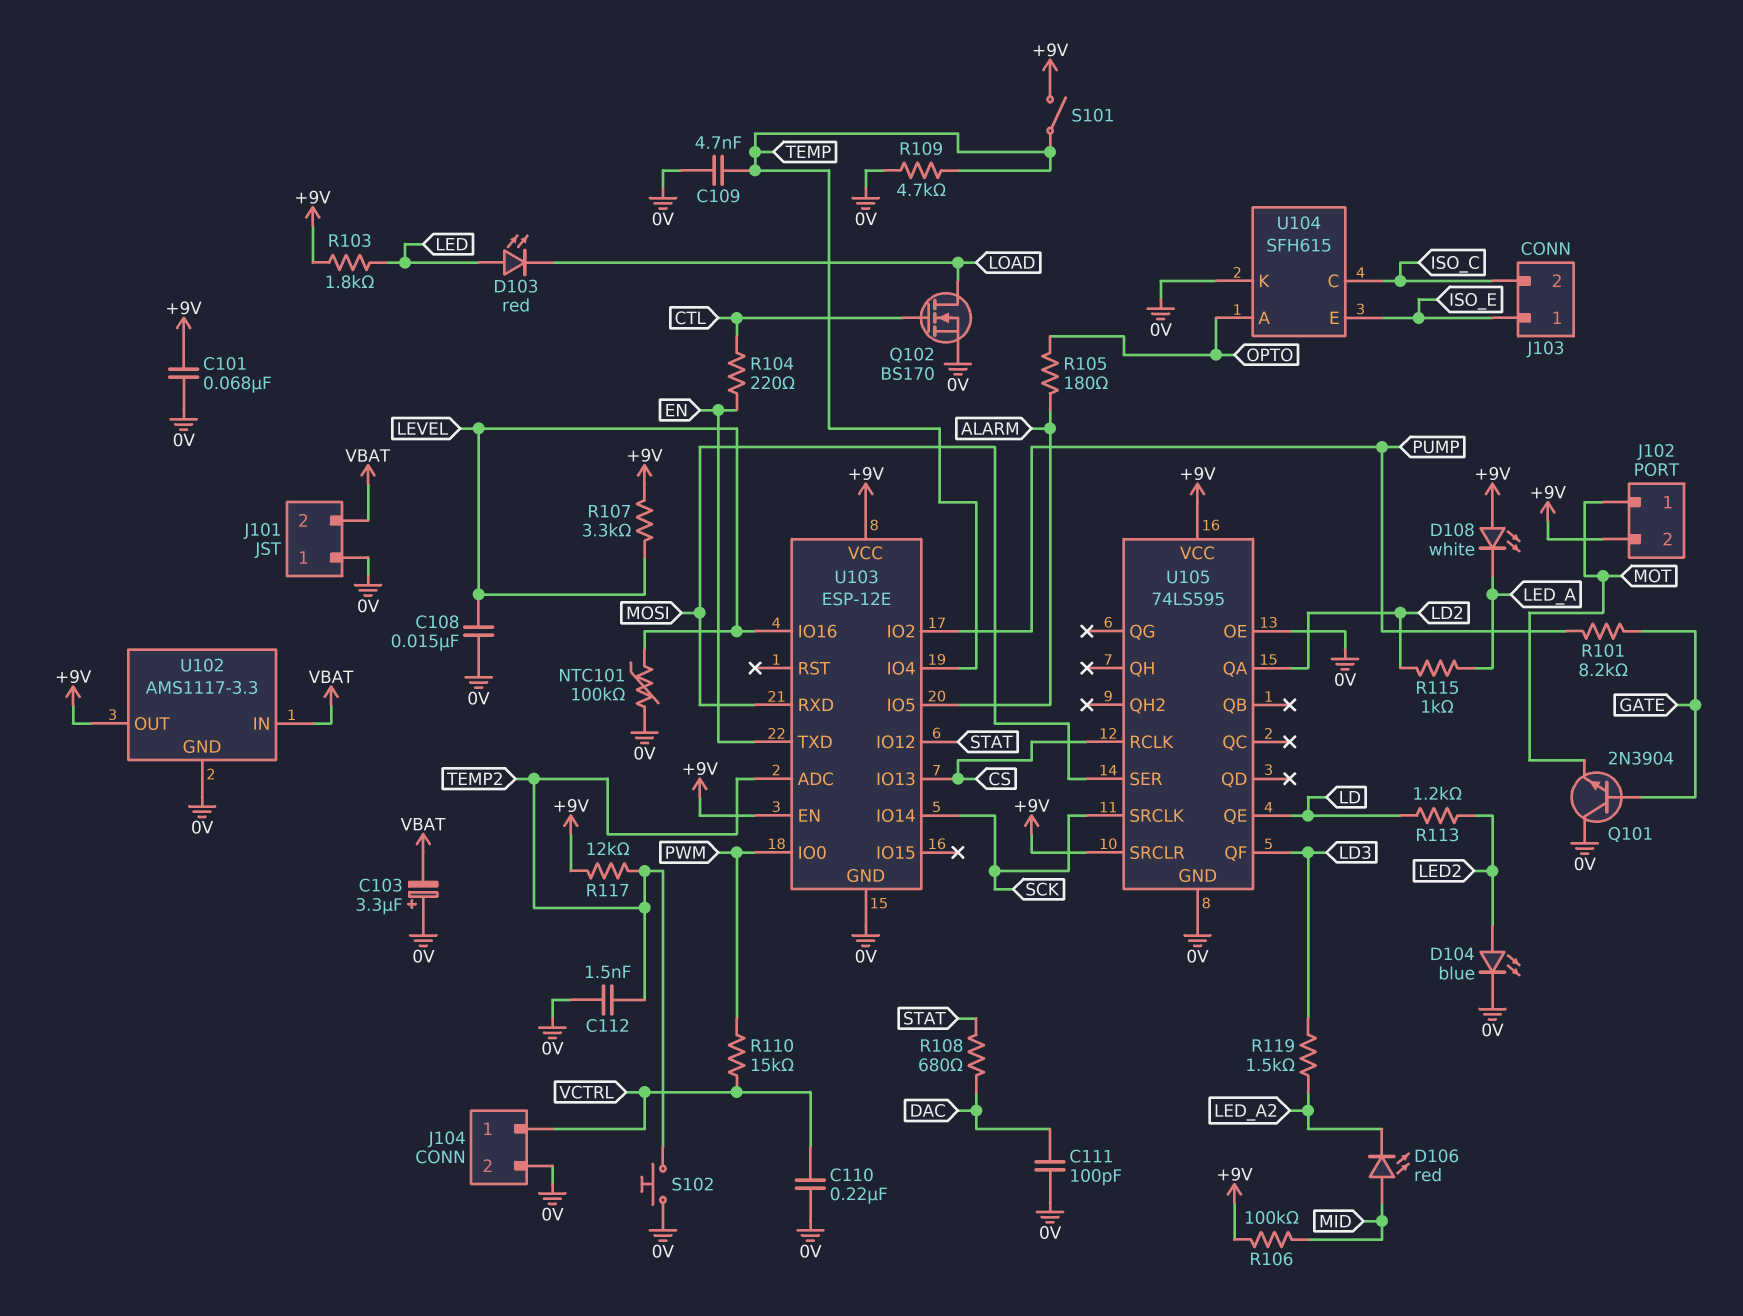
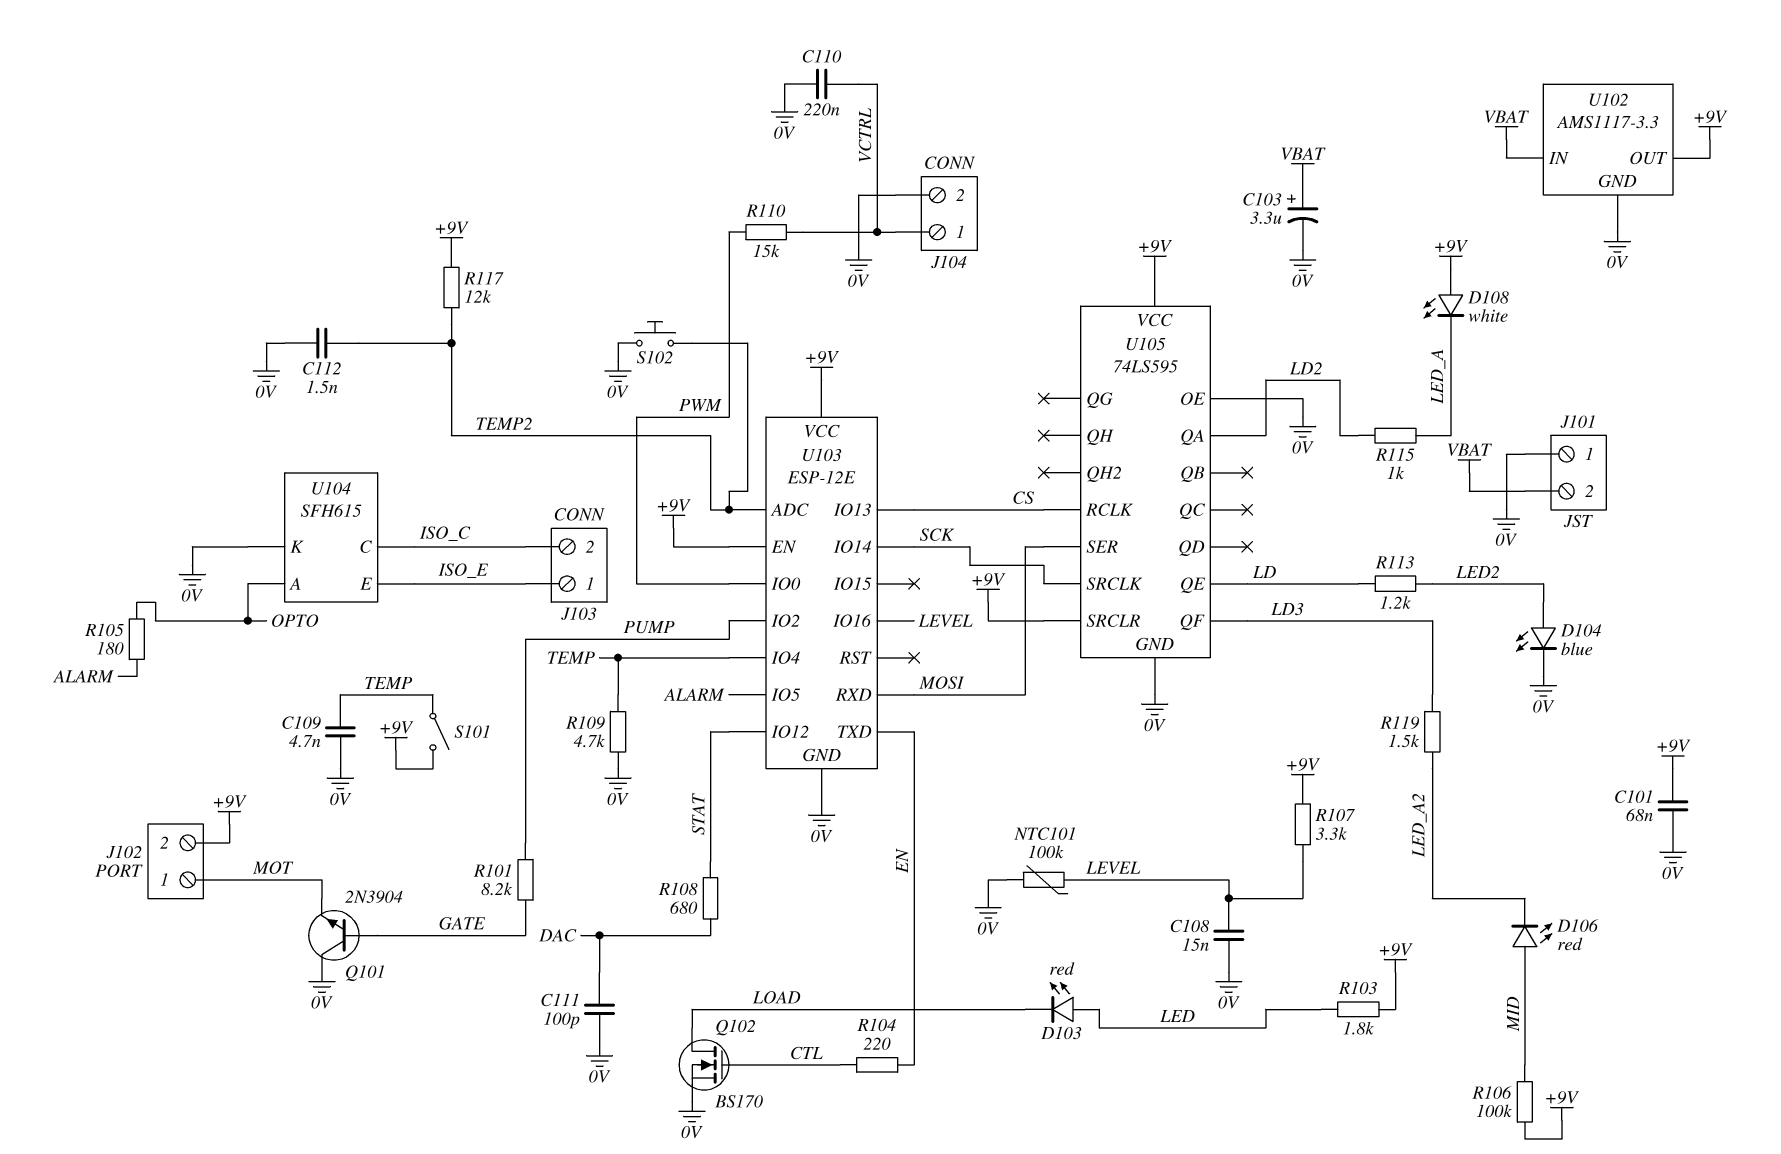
C103: 3.3uF (plus 0V, minus VBAT) -> 3.3uF (plus VBAT, minus 0V)

